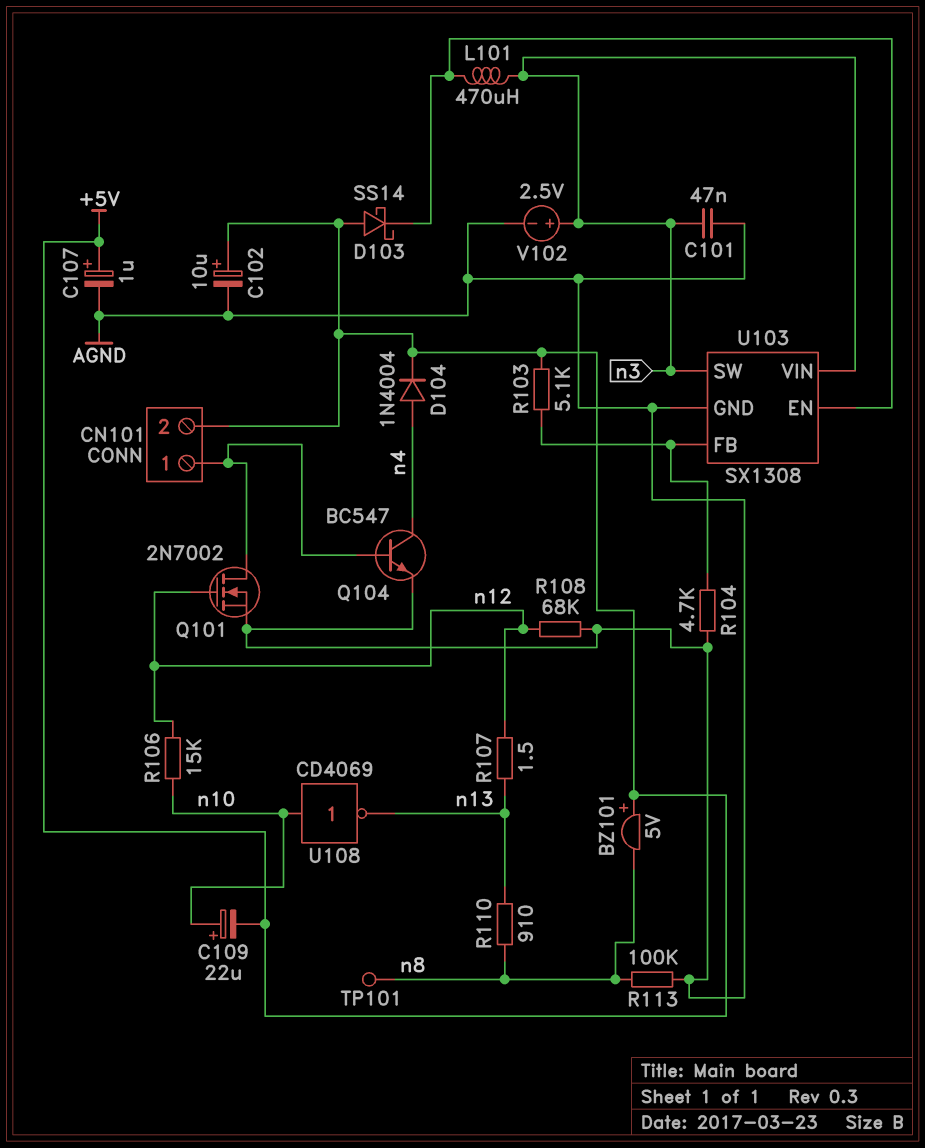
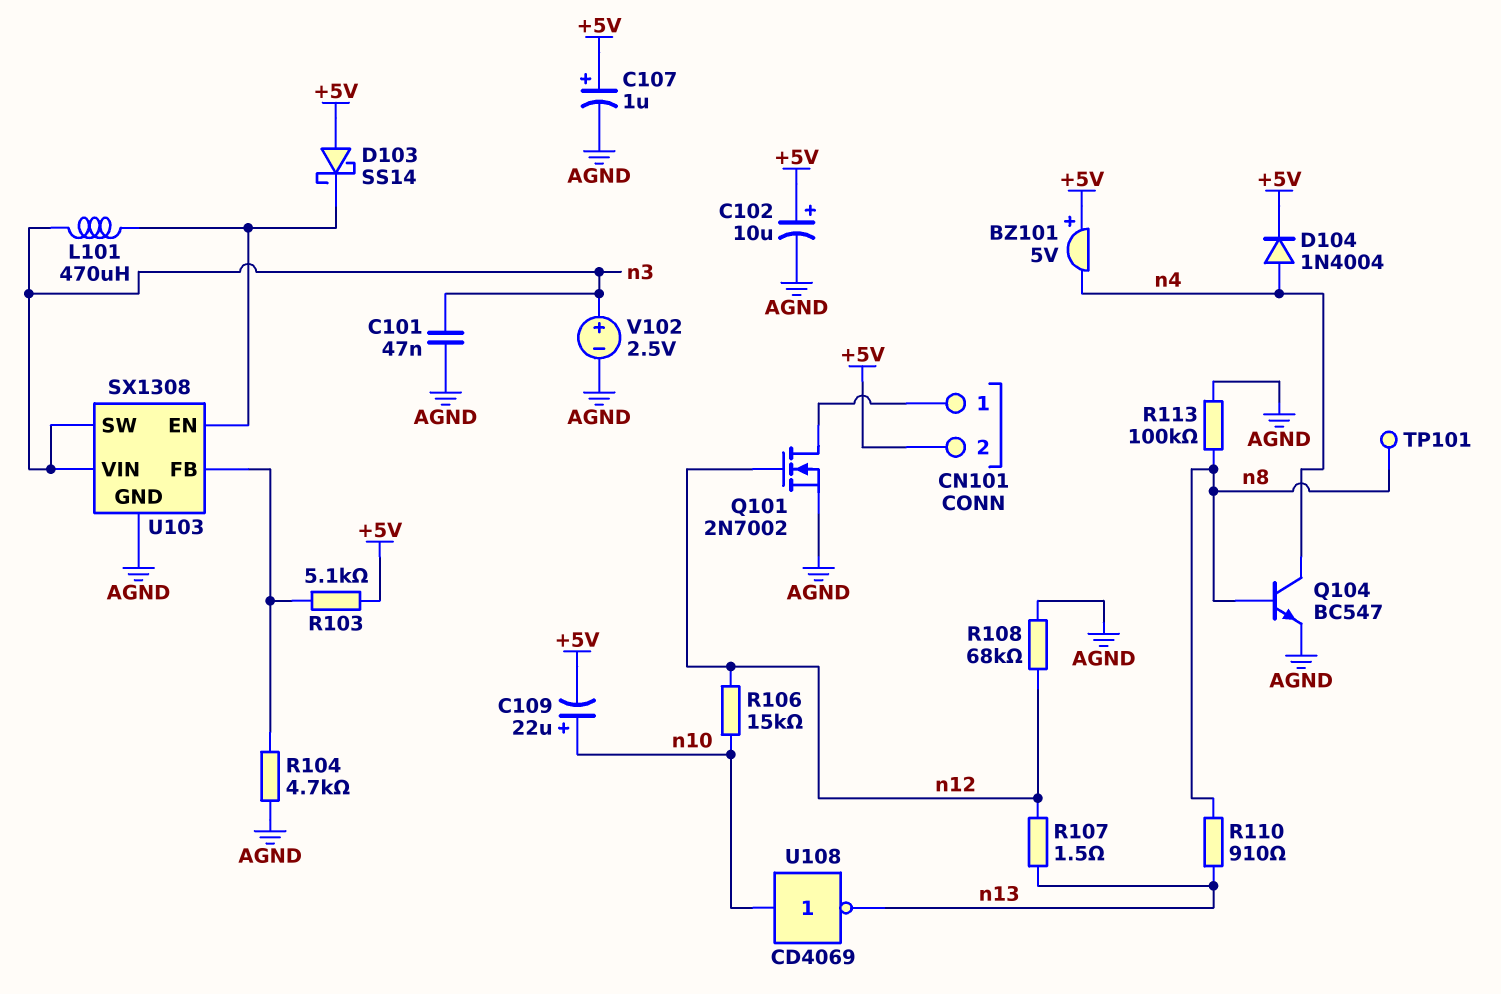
BZ101: buzzer 5V (plus +5V, minus n8) -> buzzer 5V (plus +5V, minus n4)
Q104: NPN BC547 (B CN101/1, C n4, E AGND) -> NPN BC547 (B n8, C n4, E AGND)

